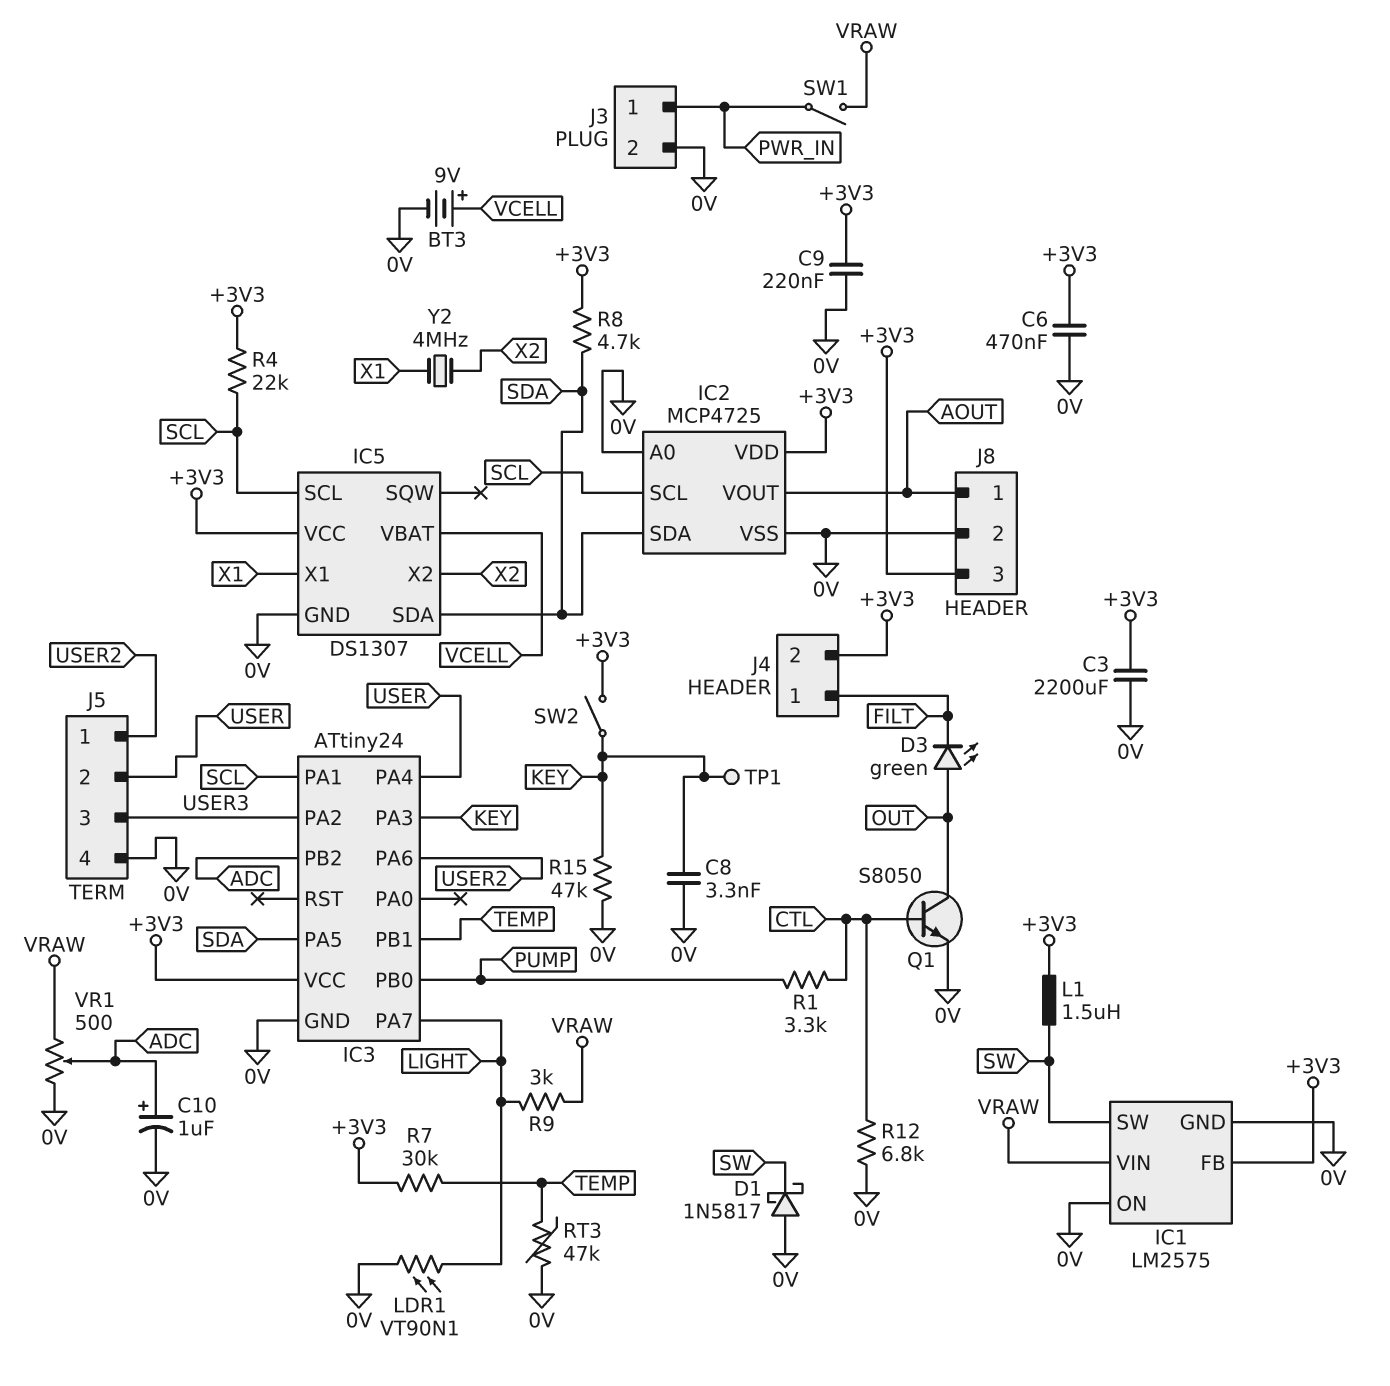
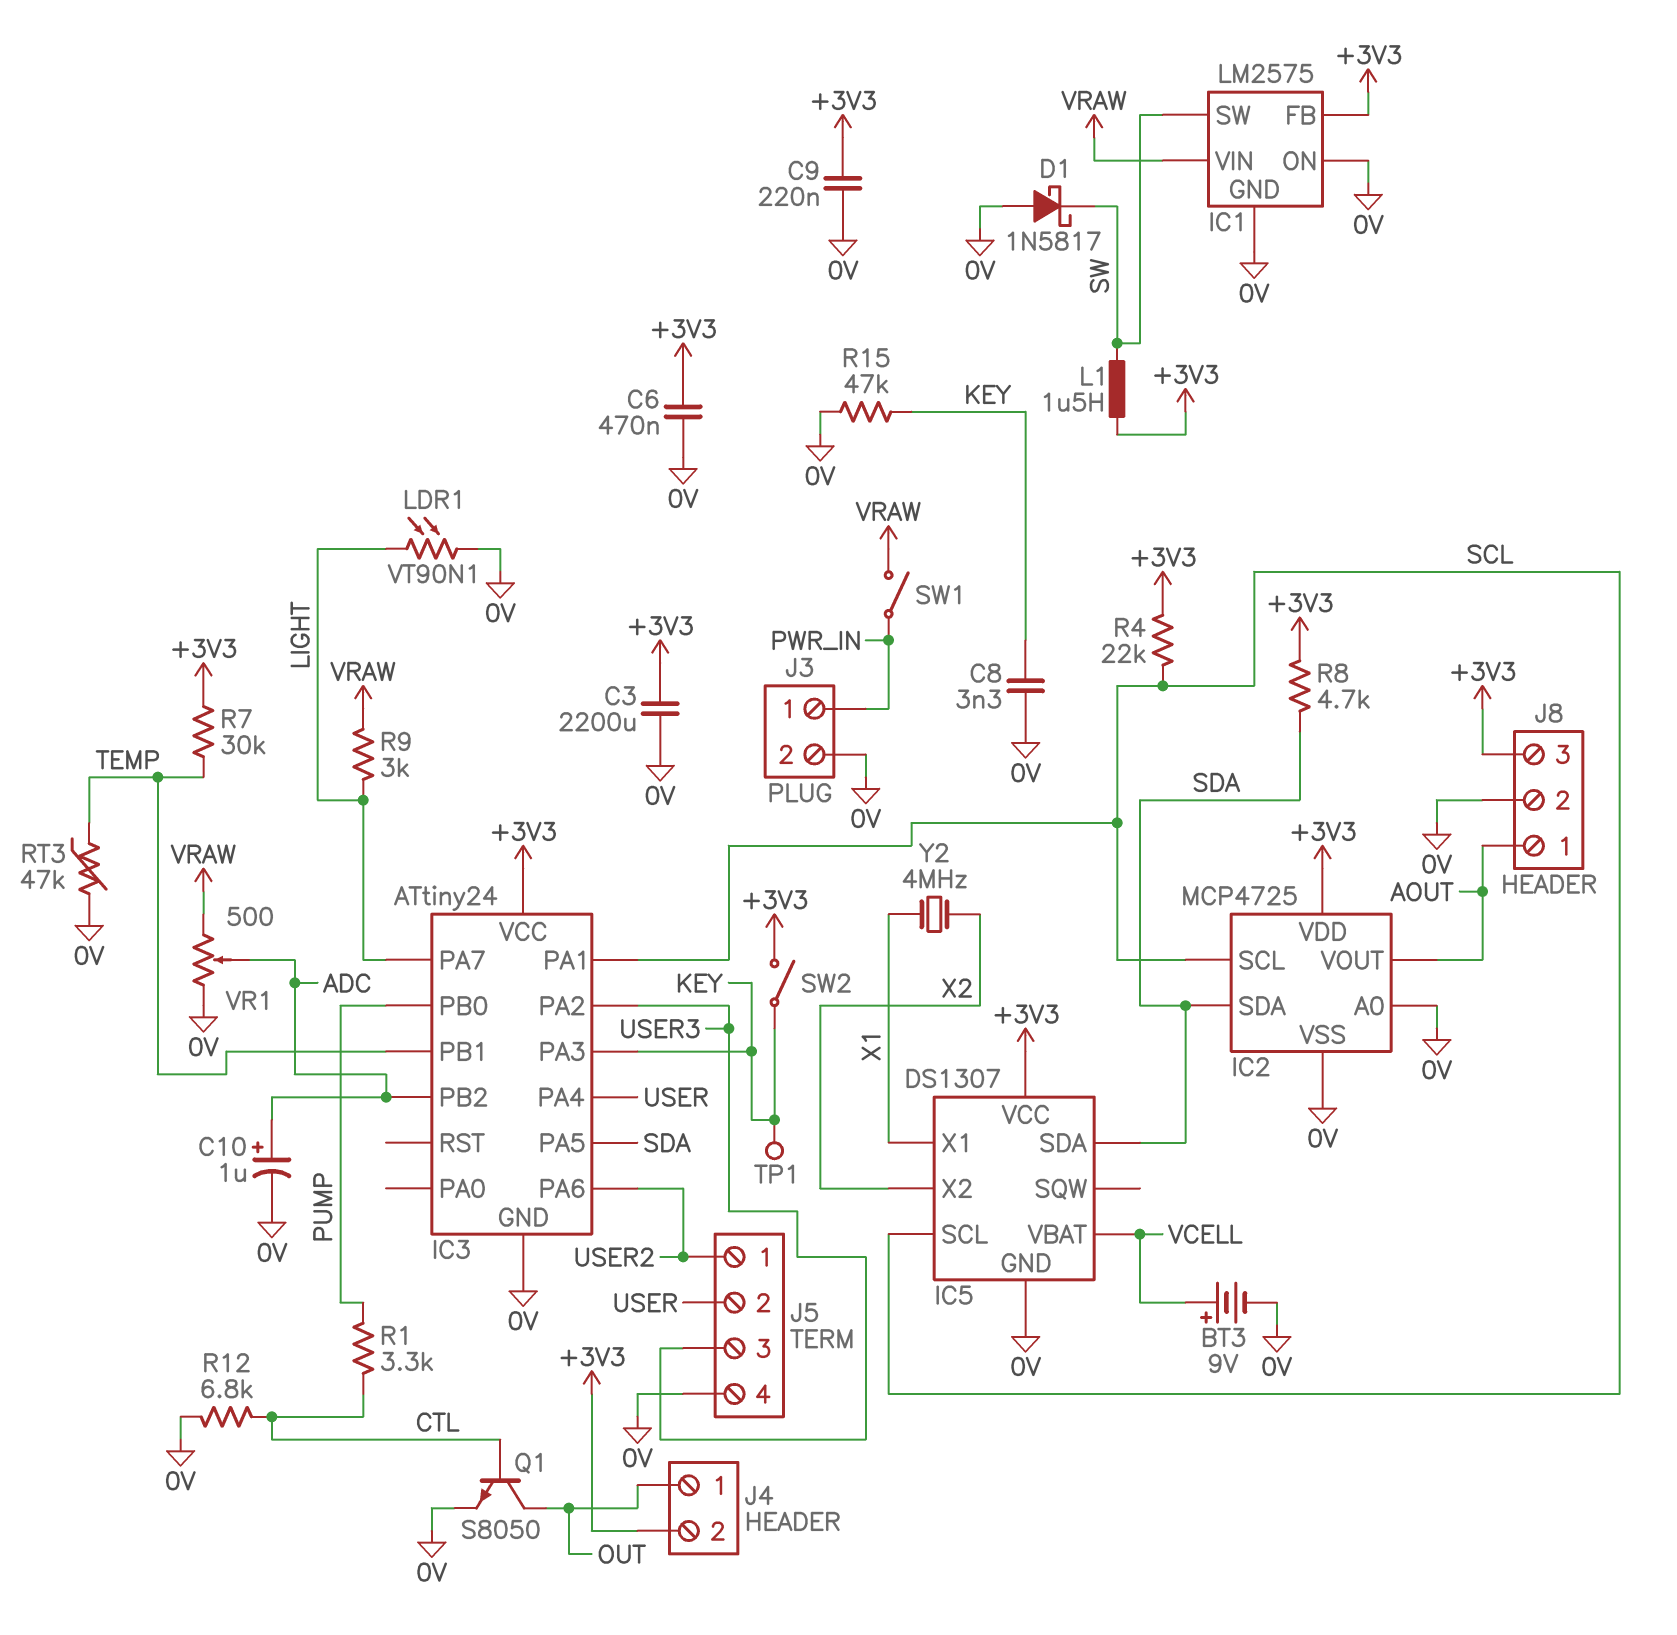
D3: LED green (A OUT, K FILT) -> none
J4 pin 1: FILT -> OUT

